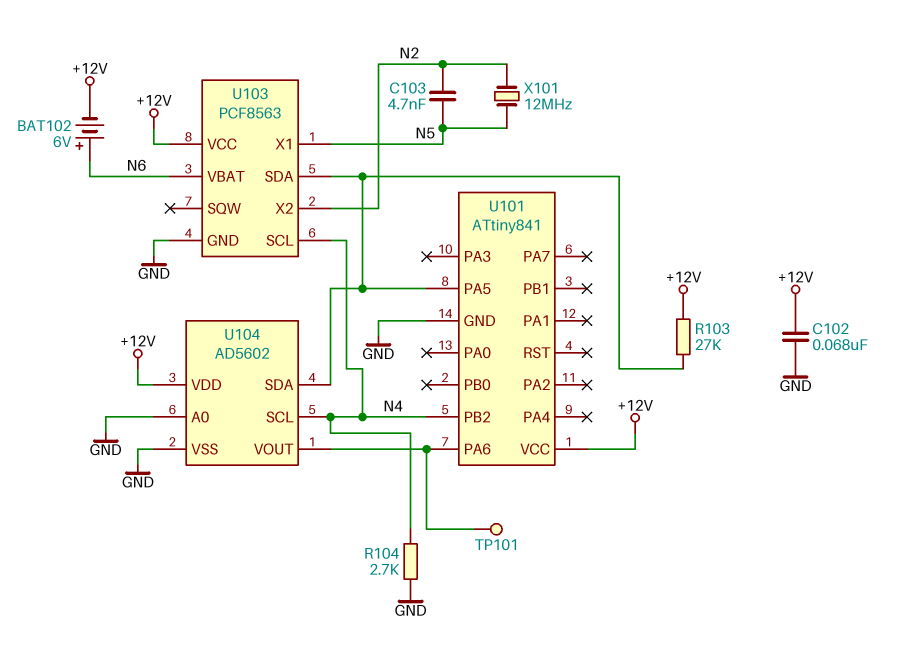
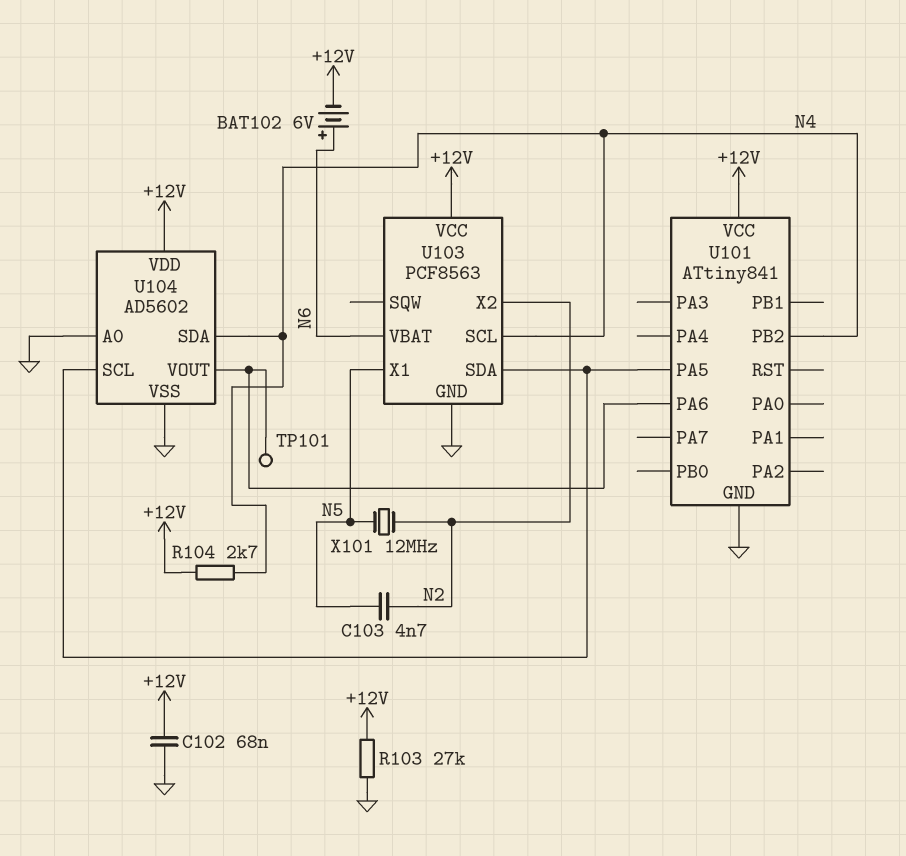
R103: 27k (+12V, U101/PA5) -> 27k (+12V, GND)
R104: 2.7k (GND, N4) -> 2.7k (+12V, N4)
U104 pin SCL: N4 -> U101/PA5
U104 pin SDA: U101/PA5 -> N4

